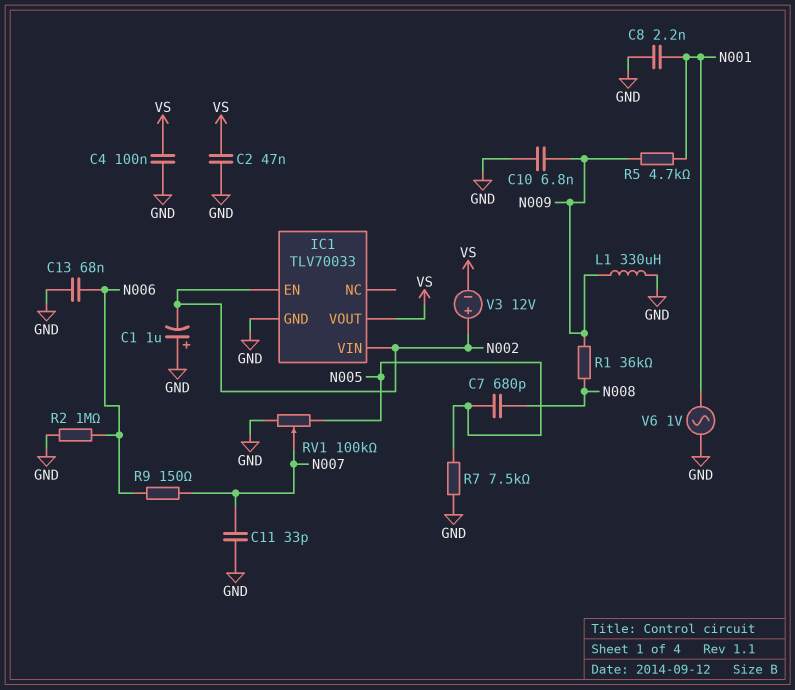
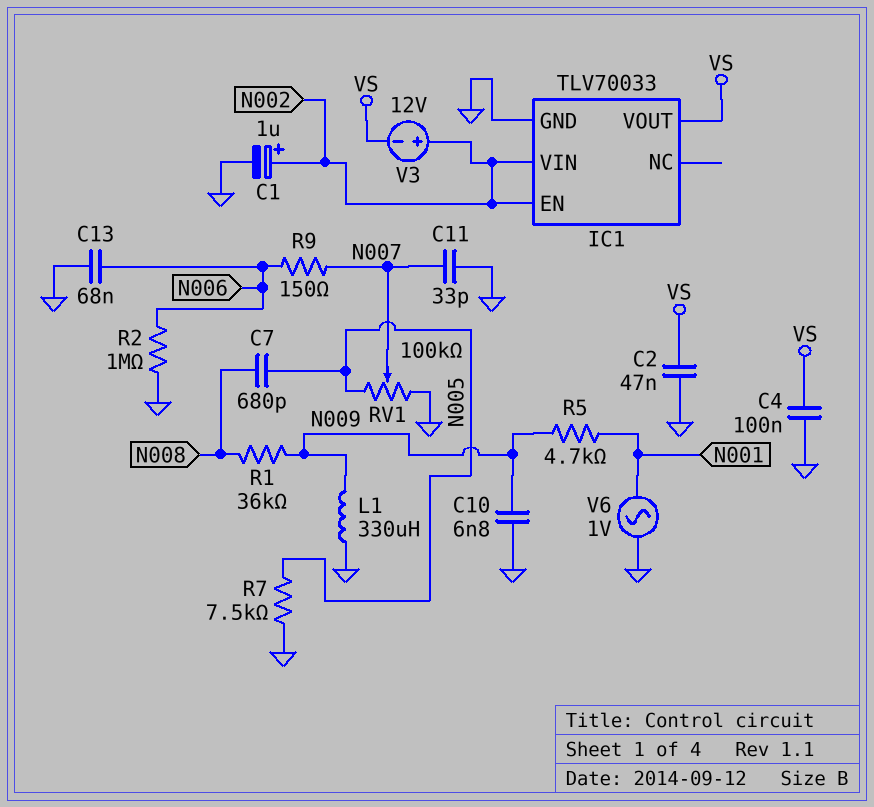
C1: 1uF (plus GND, minus N002) -> 1uF (plus N002, minus GND)
C8: 2.2nF (GND, N001) -> none

